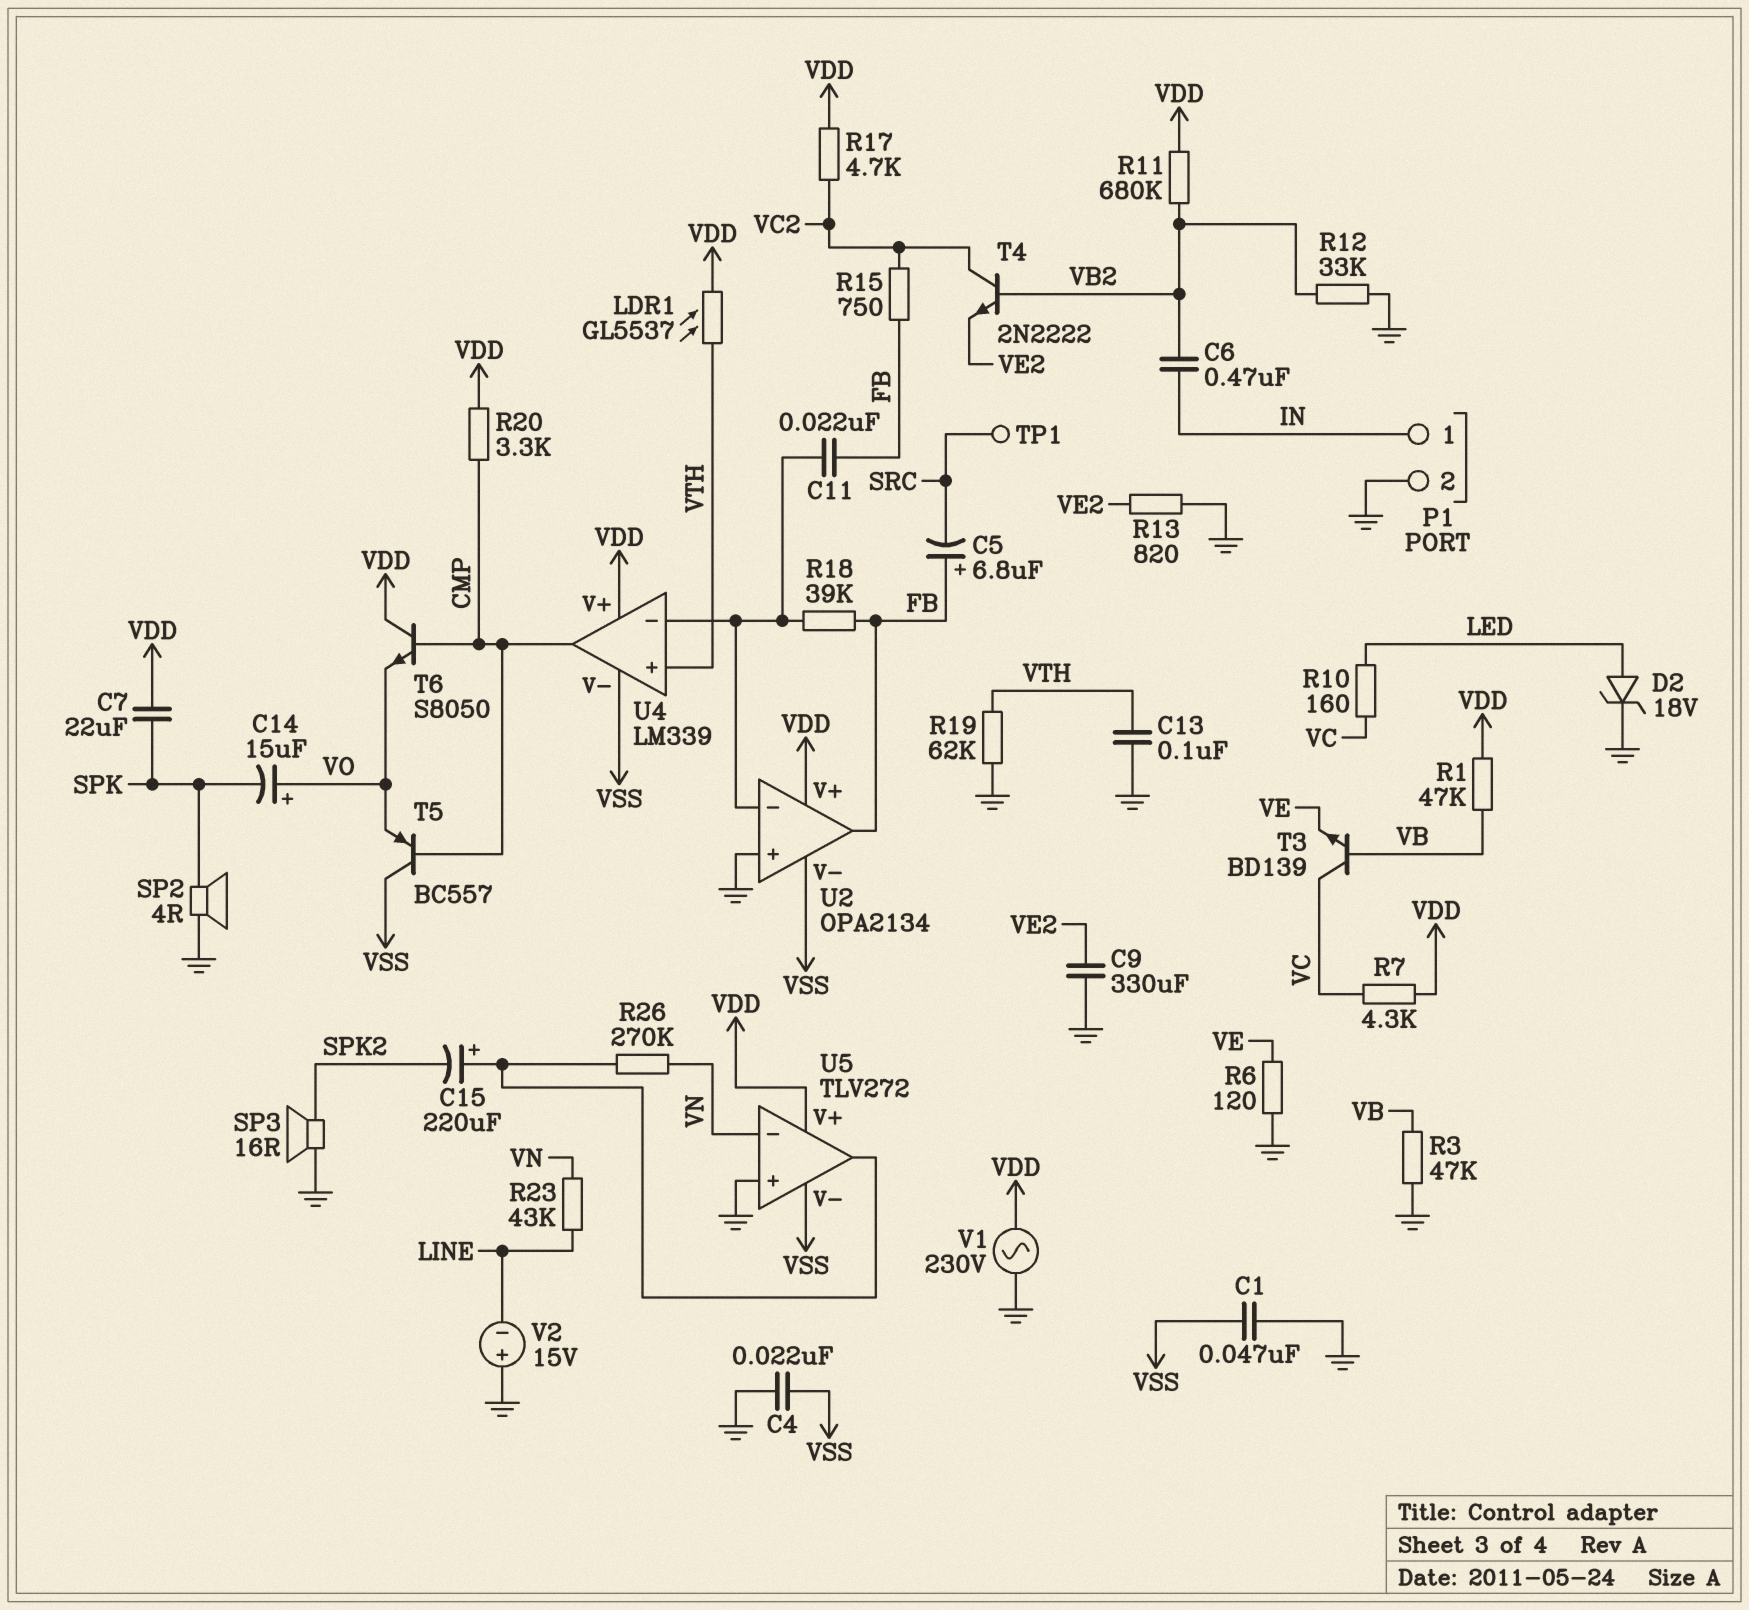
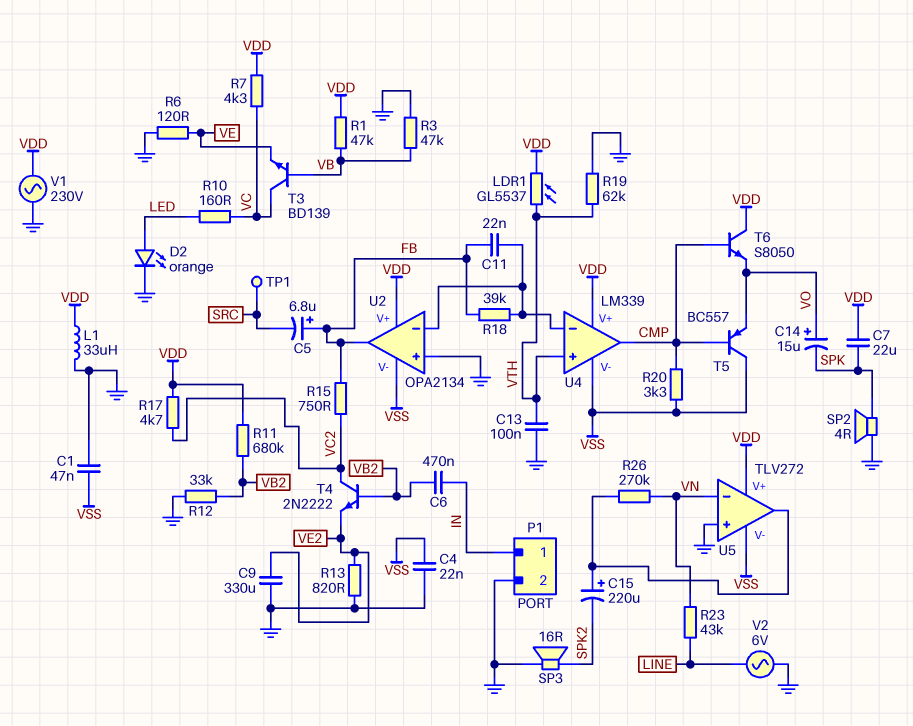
D2: zener 18V (A LED, K GND) -> LED orange (A LED, K GND)
L1: none -> 33uH (GND, VDD)
R20: 3.3k (CMP, VDD) -> 3.3k (CMP, VSS)
V2: 15V (plus GND, minus LINE) -> AC 6V (GND, LINE)

